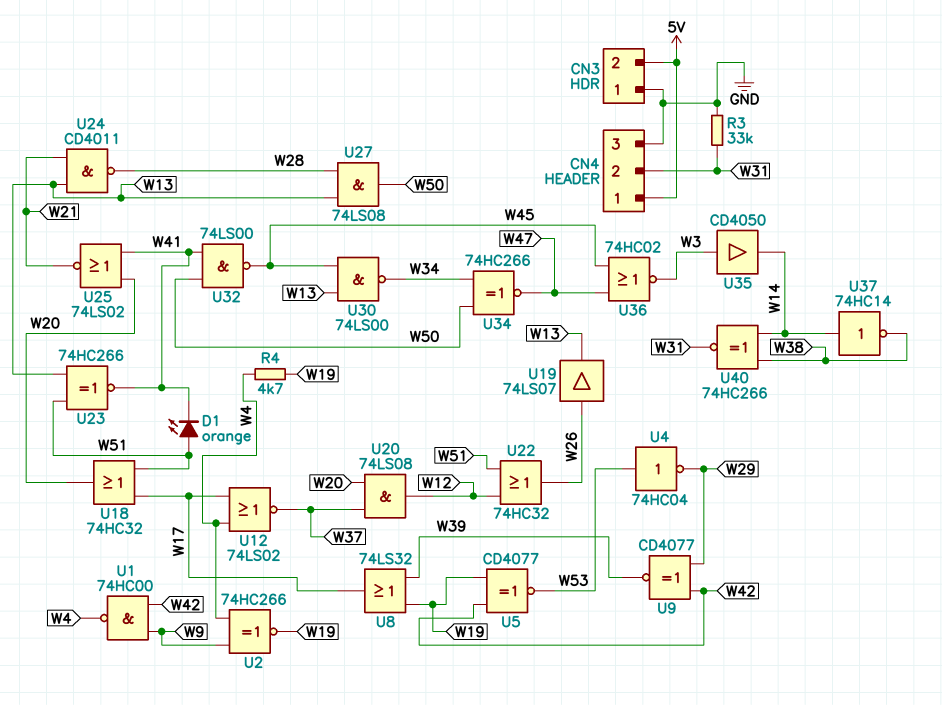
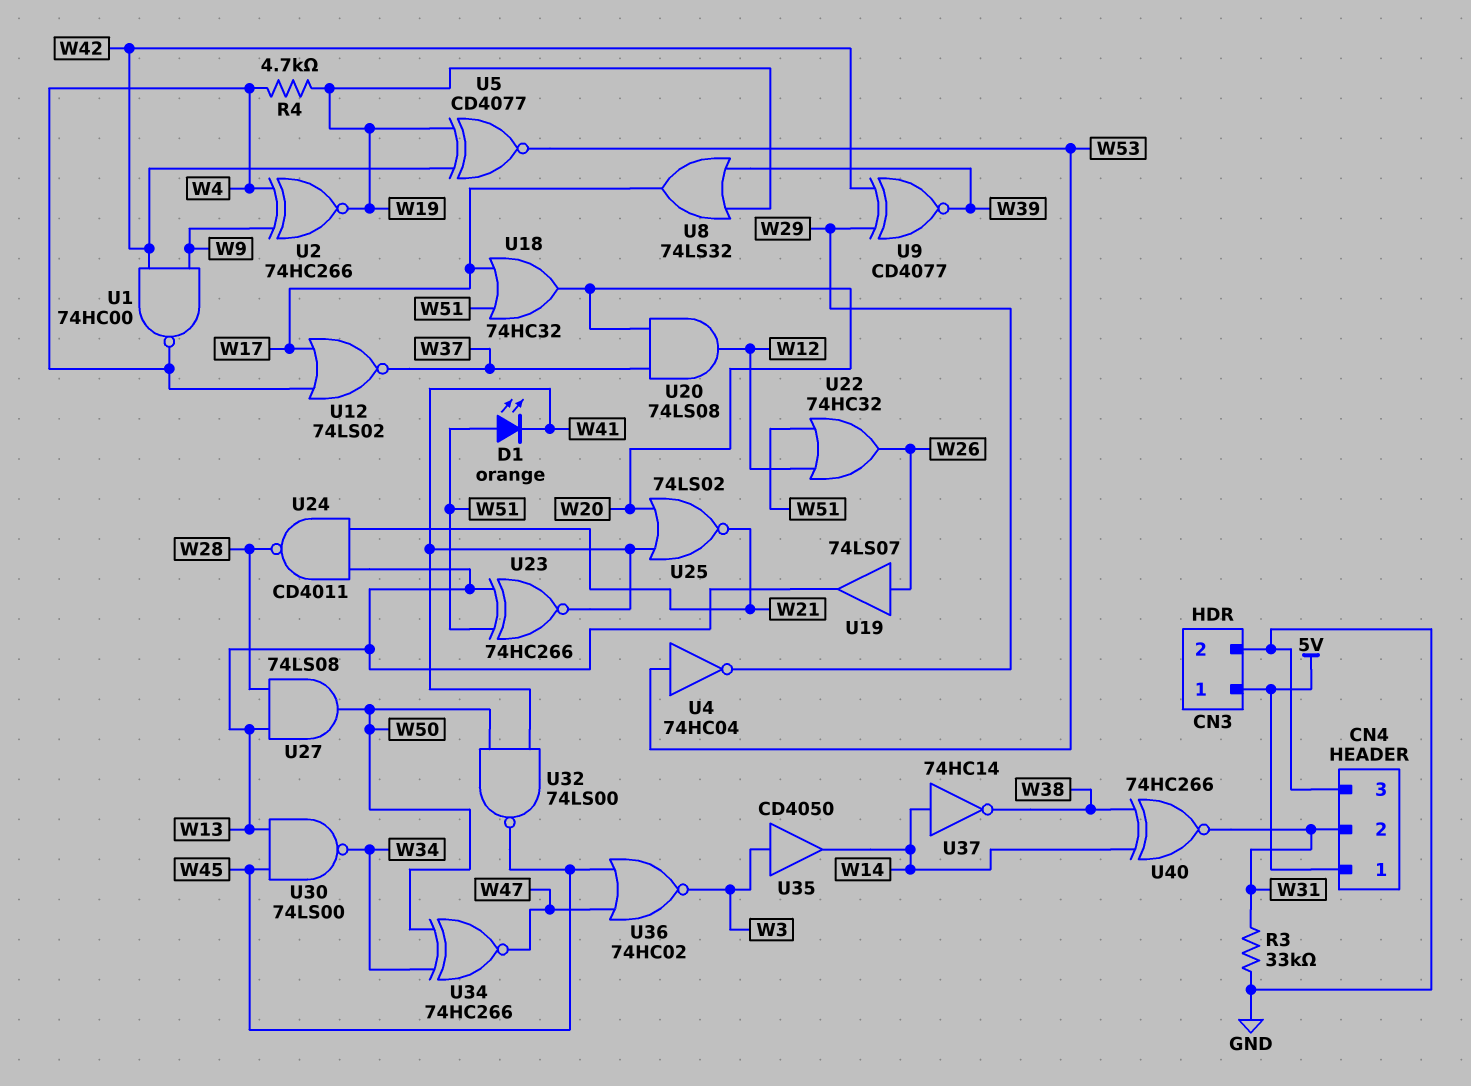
CN3 pin 1: GND -> 5V
CN3 pin 2: 5V -> GND

